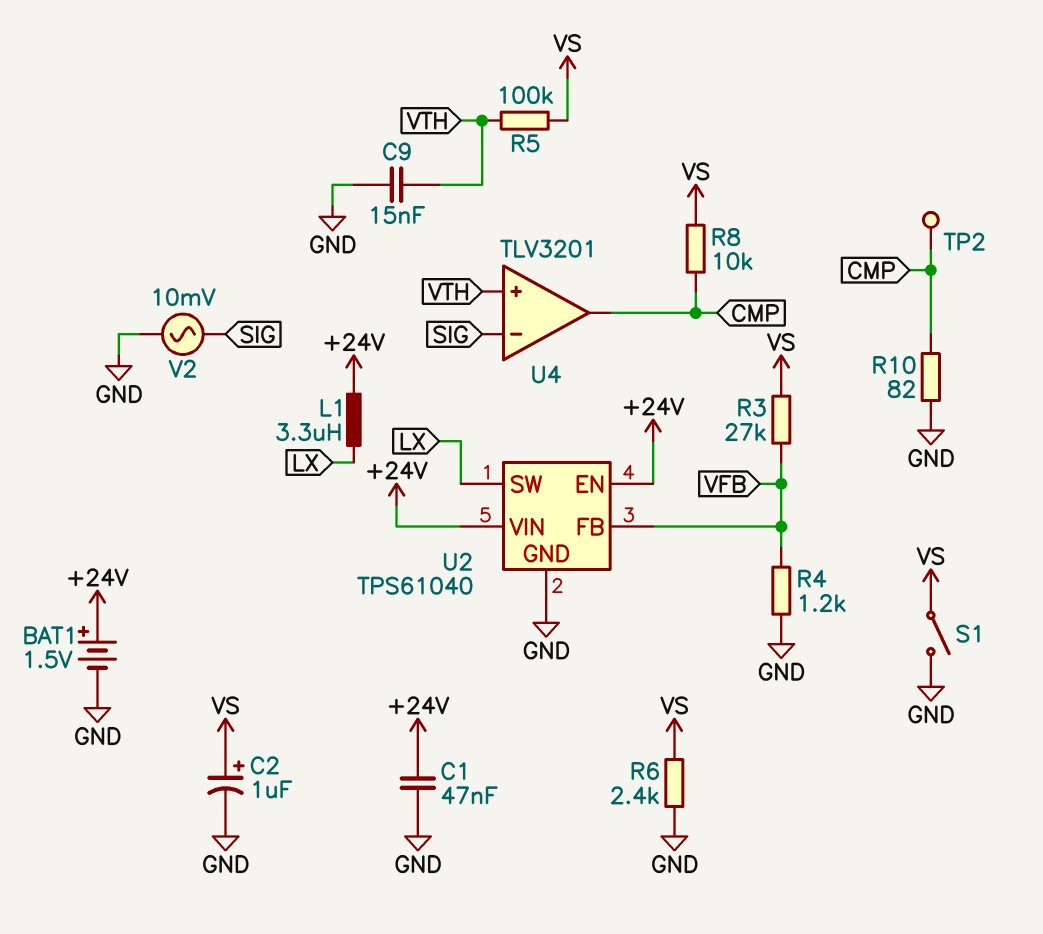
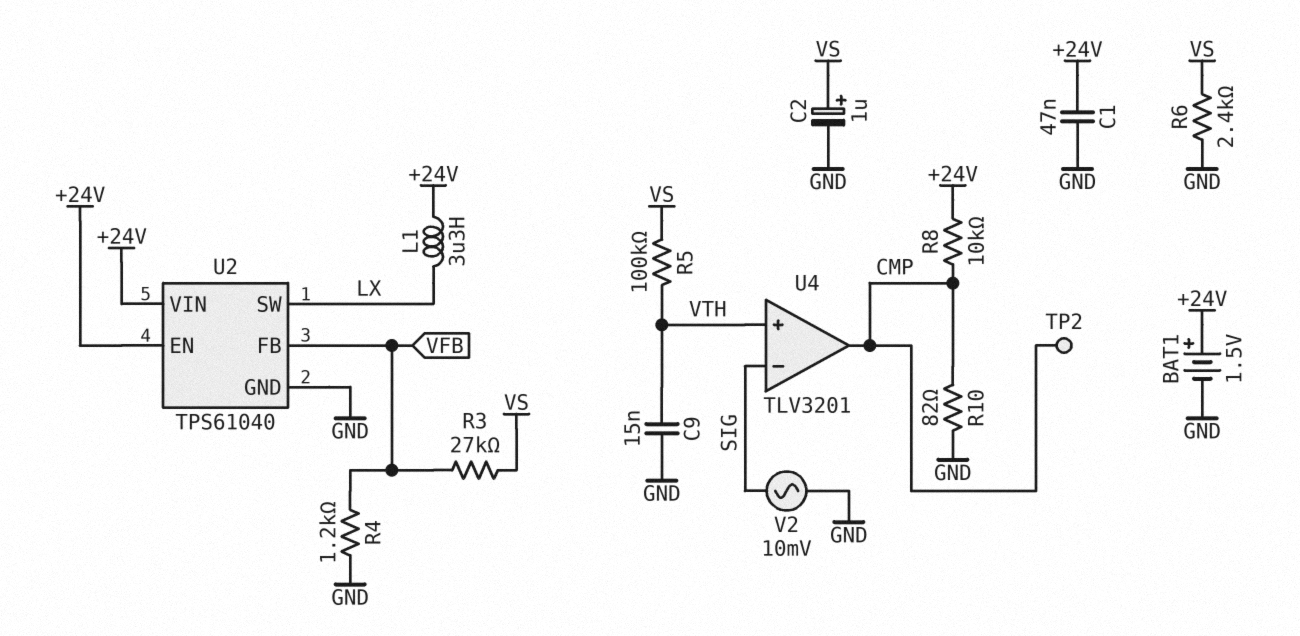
R8: 10k (CMP, VS) -> 10k (+24V, CMP)
S1: switch (GND, VS) -> none

